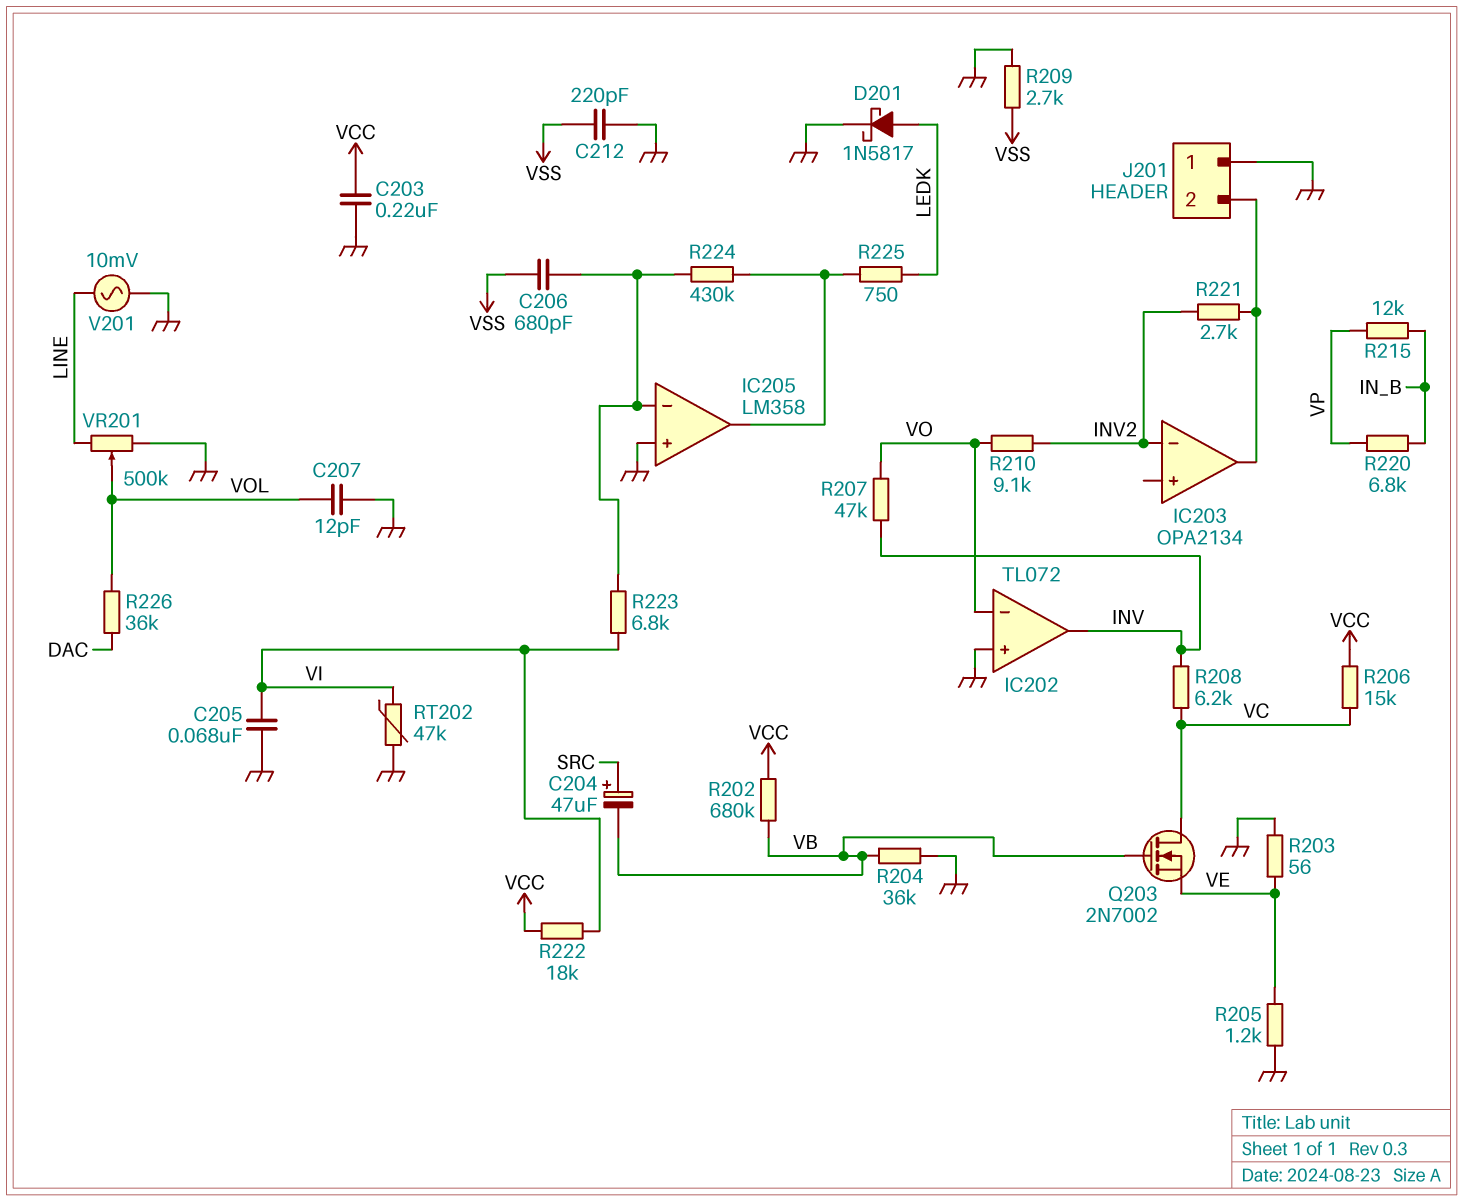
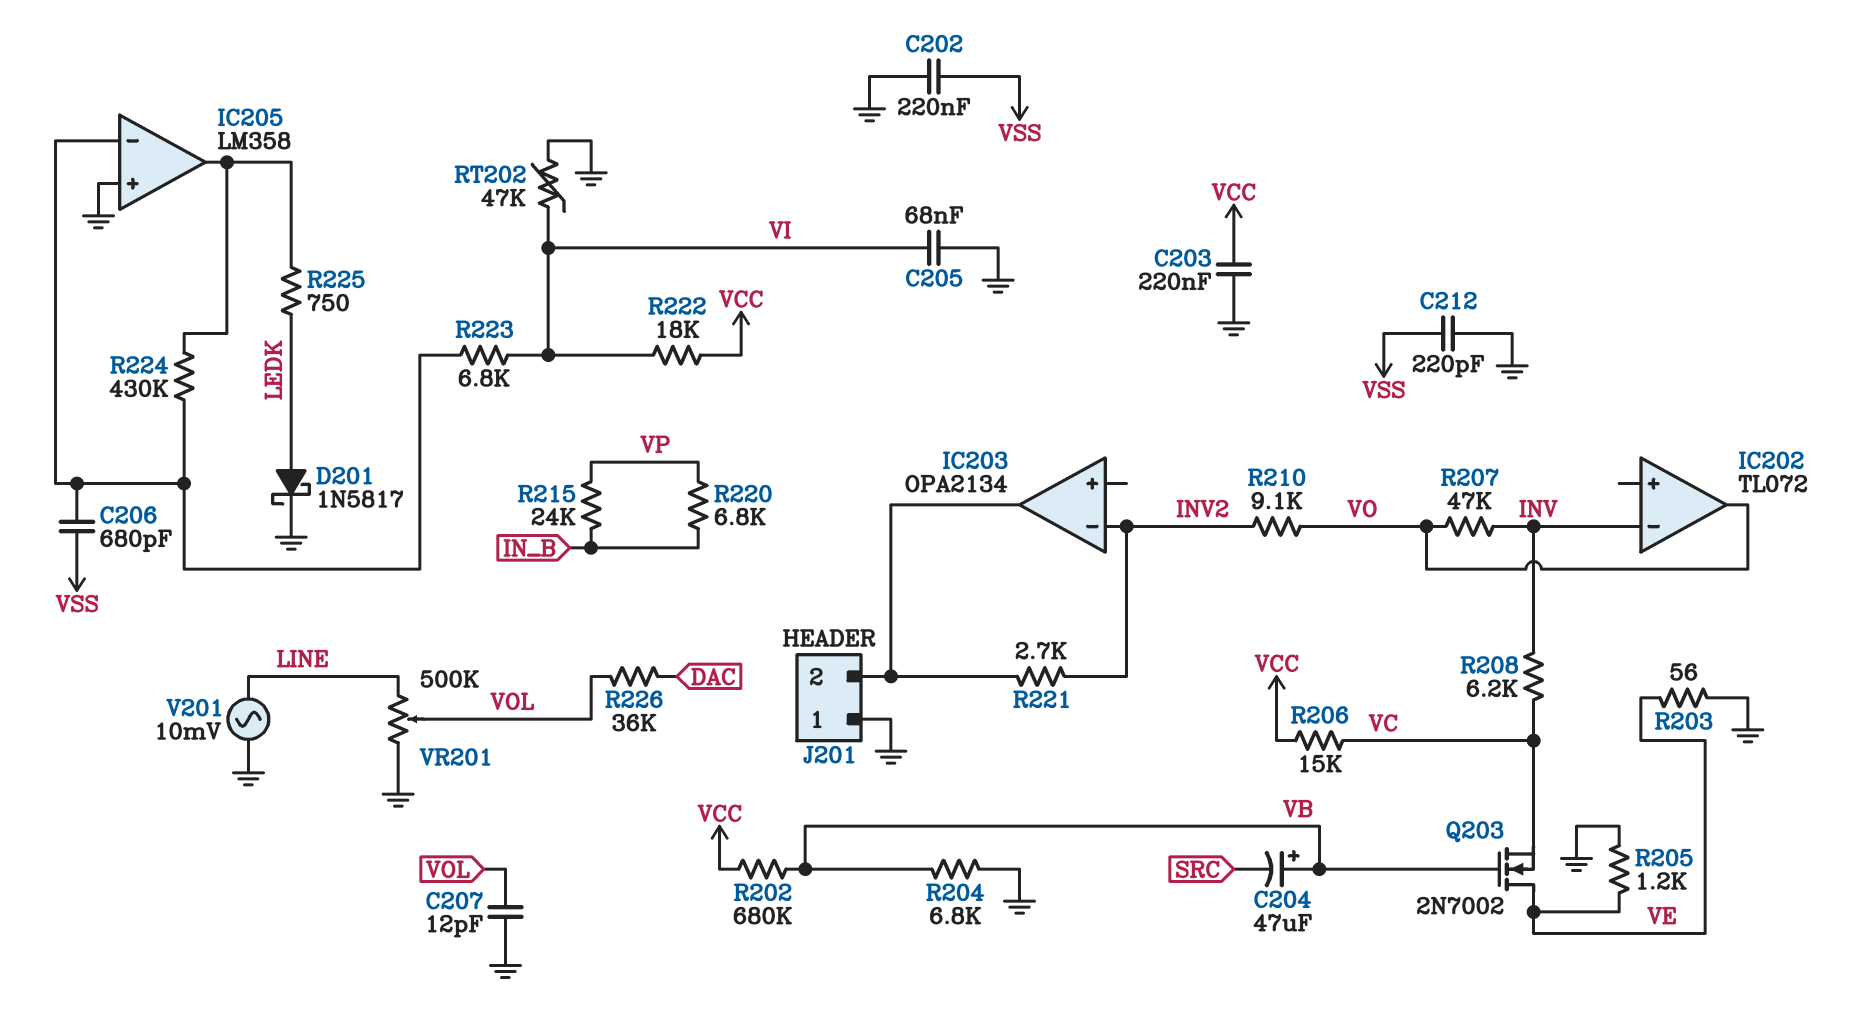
C202: none -> 220nF (GND, VSS)
C204: 47uF (plus SRC, minus VB) -> 47uF (plus VB, minus SRC)
IC202 pin in+: GND -> none
IC202 pin in-: VO -> INV
IC202 pin out: INV -> VO
Q203: NMOS 2N7002 (G VB, D VC, S VE) -> NMOS 2N7002 (G VB, D VE, S VC)
R204: 36k (GND, VB) -> 6.8k (GND, VB)
R209: 2.7k (GND, VSS) -> none
R215: 12k (IN_B, VP) -> 24k (IN_B, VP)

